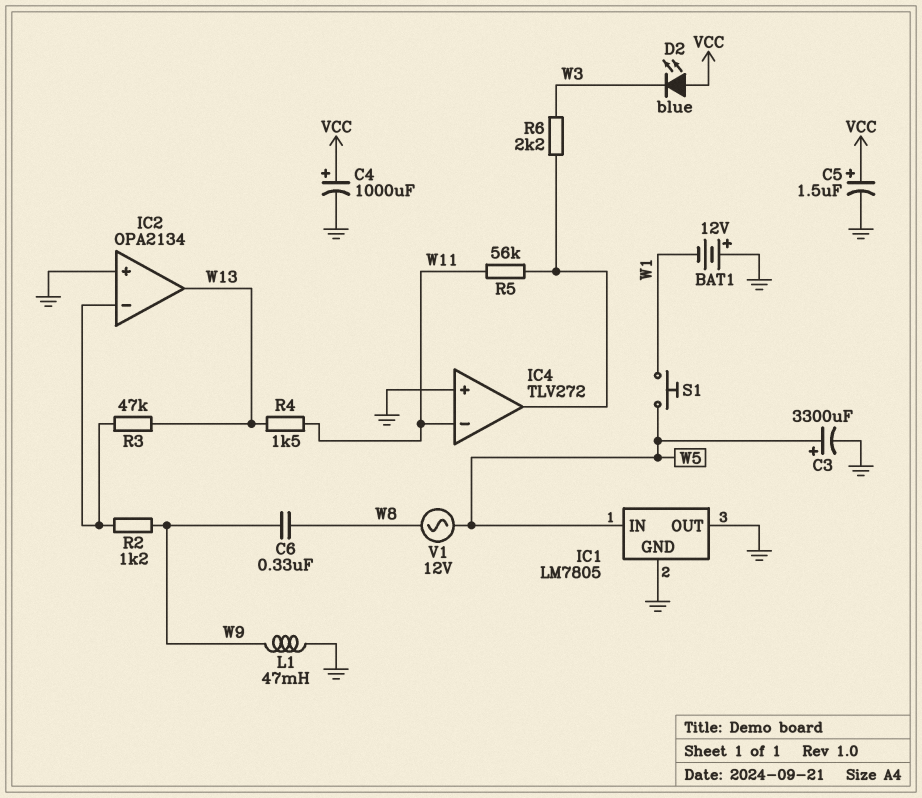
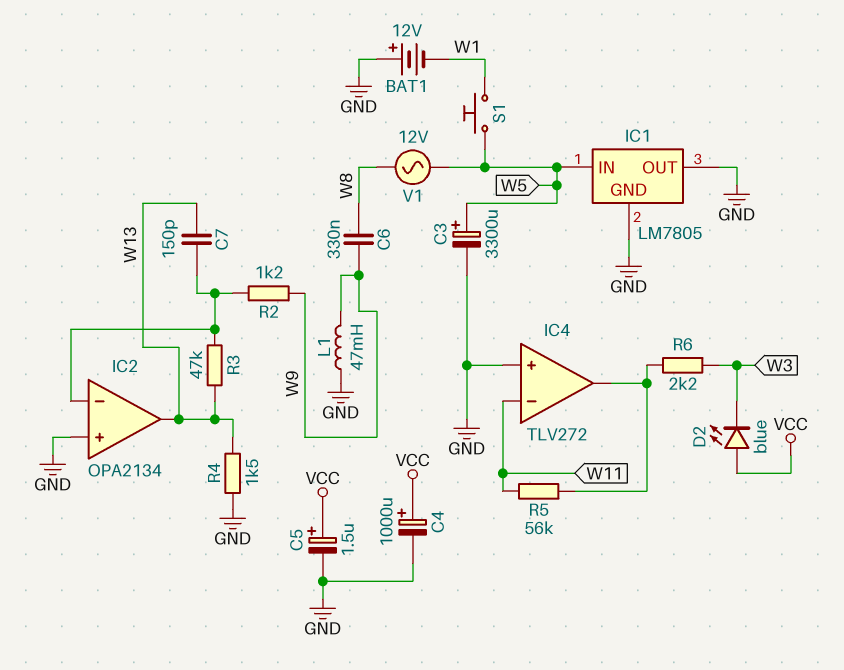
C7: none -> 150pF (IC2/in-, W13)
R4: 1.5k (W11, W13) -> 1.5k (GND, W13)

